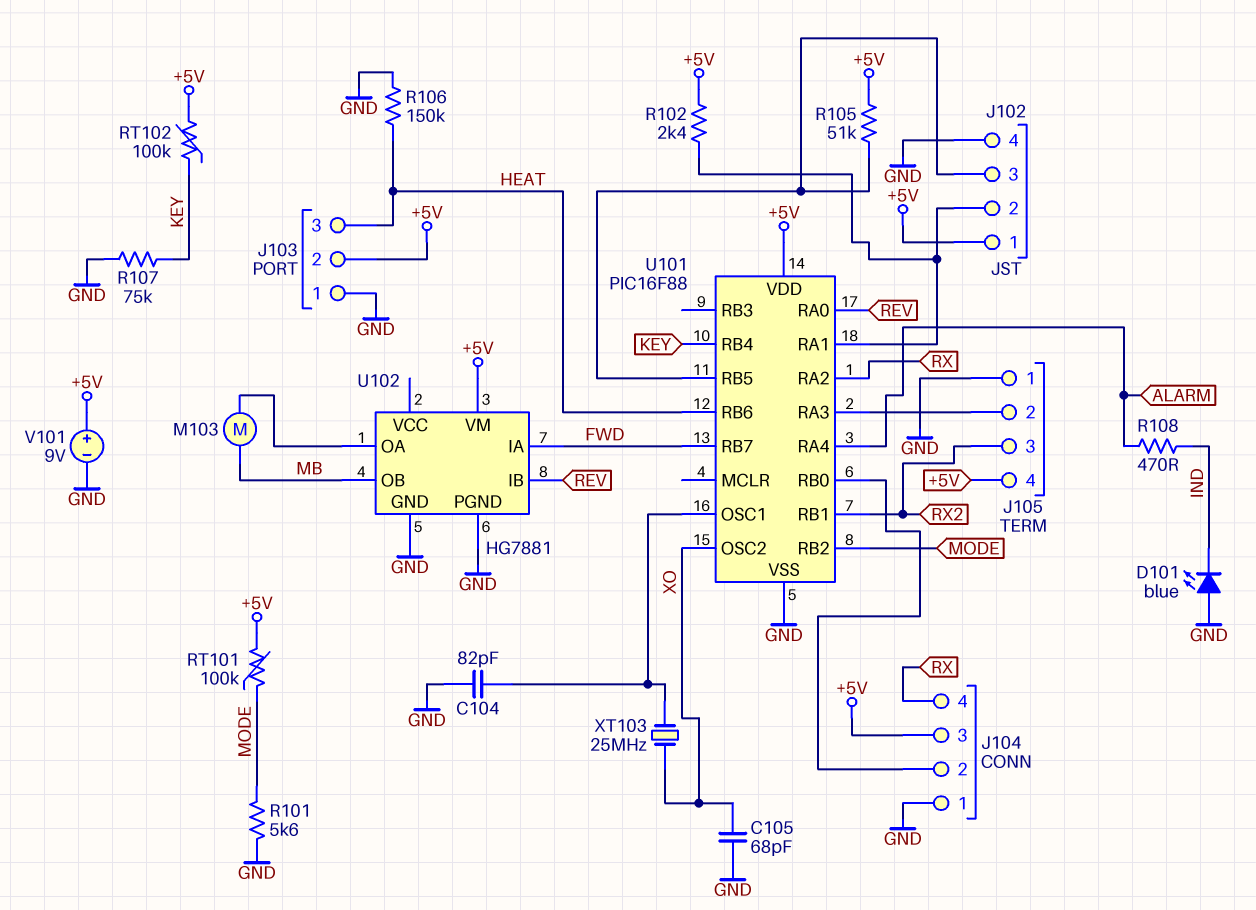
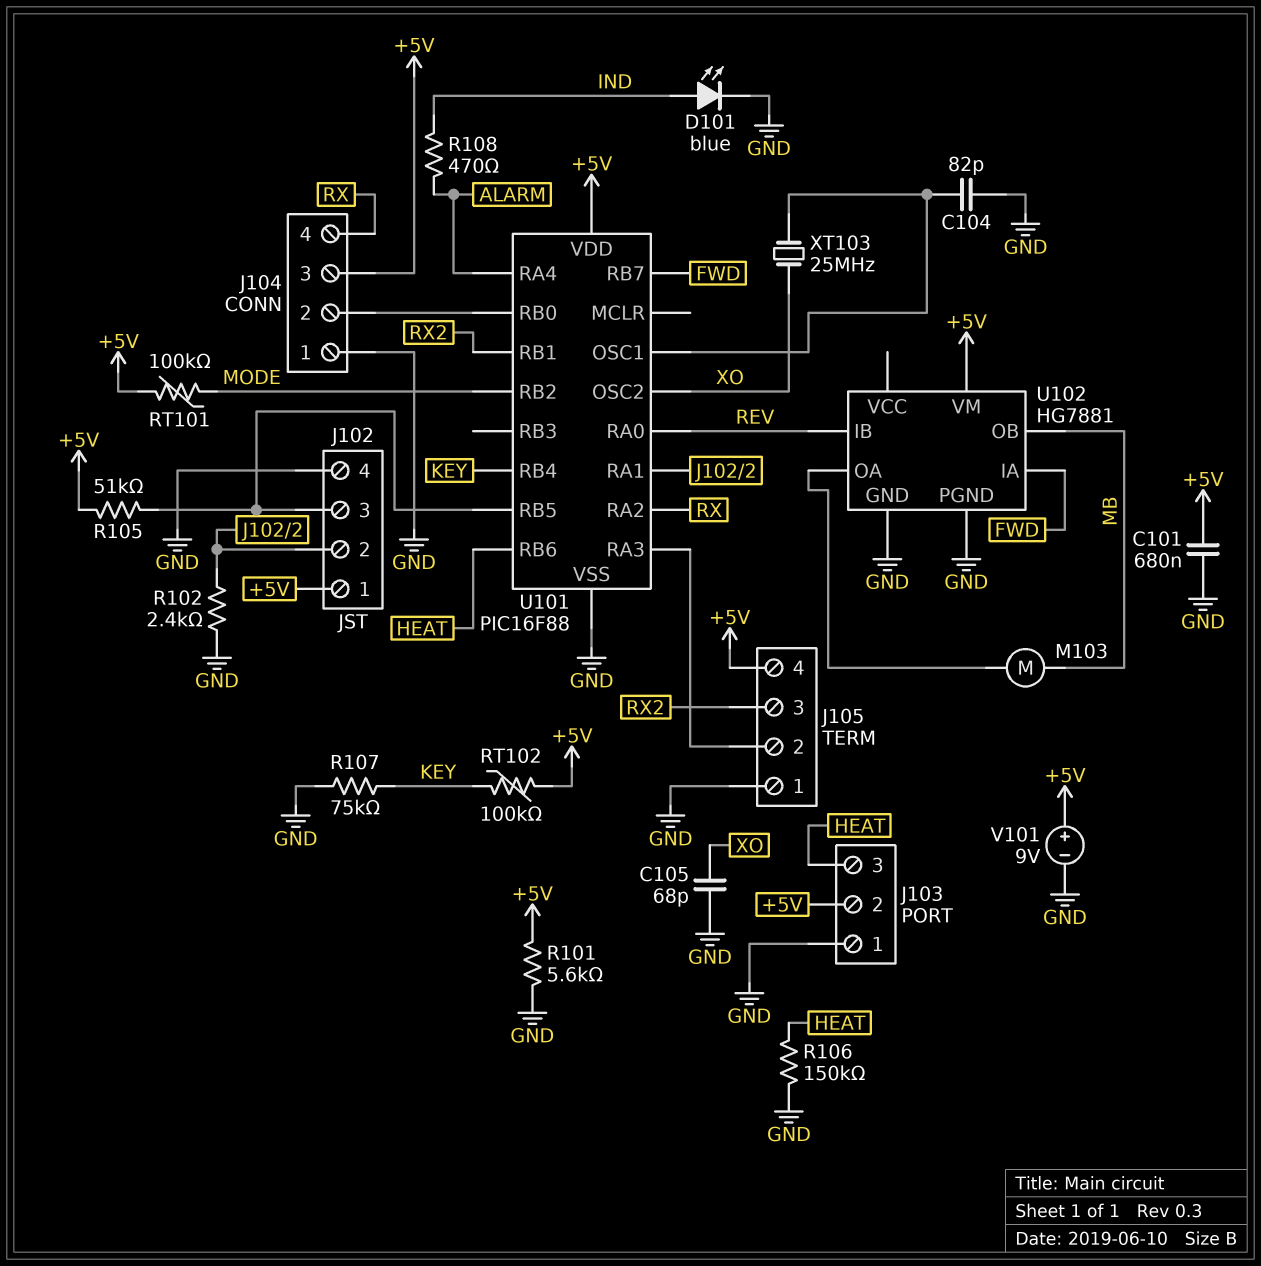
C101: none -> 680nF (+5V, GND)
D101: LED blue (A GND, K IND) -> LED blue (A IND, K GND)
R101: 5.6k (GND, MODE) -> 5.6k (+5V, GND)
R102: 2.4k (+5V, J102/2) -> 2.4k (GND, J102/2)

